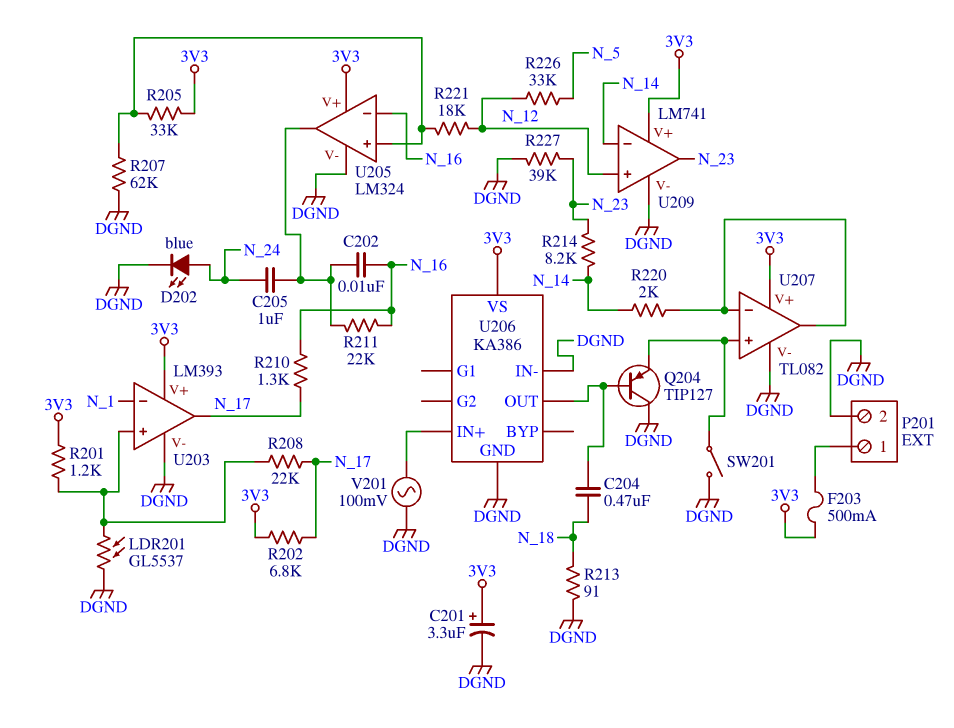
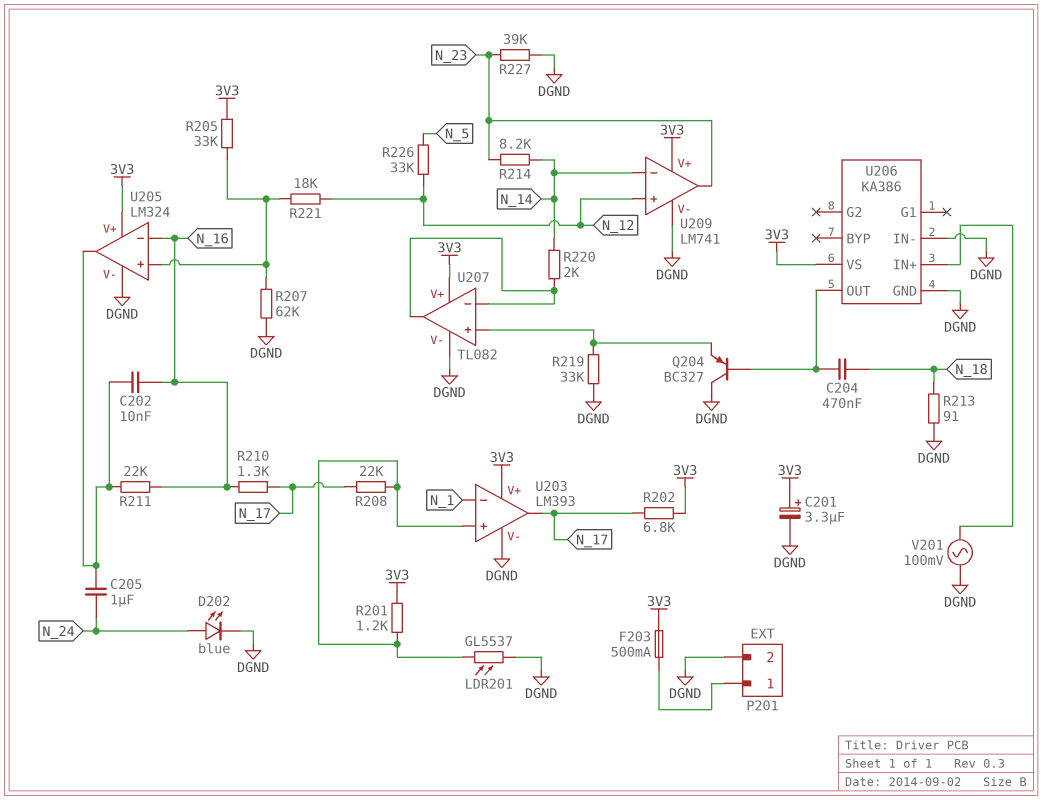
Q204: PNP TIP127 (B U206/OUT, C DGND, E U207/in+) -> PNP BC327 (B U206/OUT, C DGND, E U207/in+)
R219: none -> 33k (DGND, U207/in+)
SW201: switch (DGND, U207/in+) -> none

